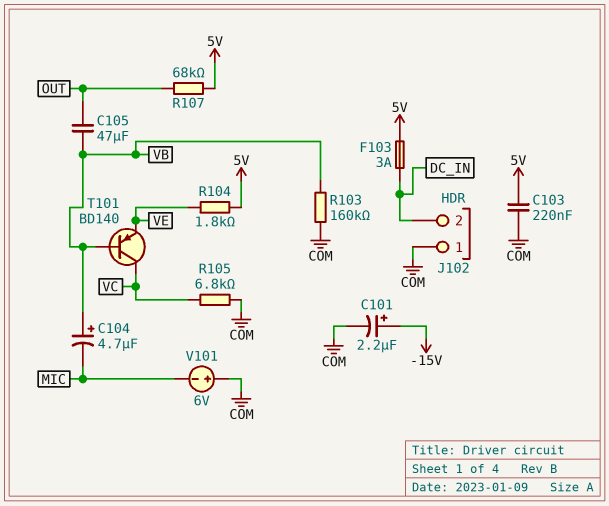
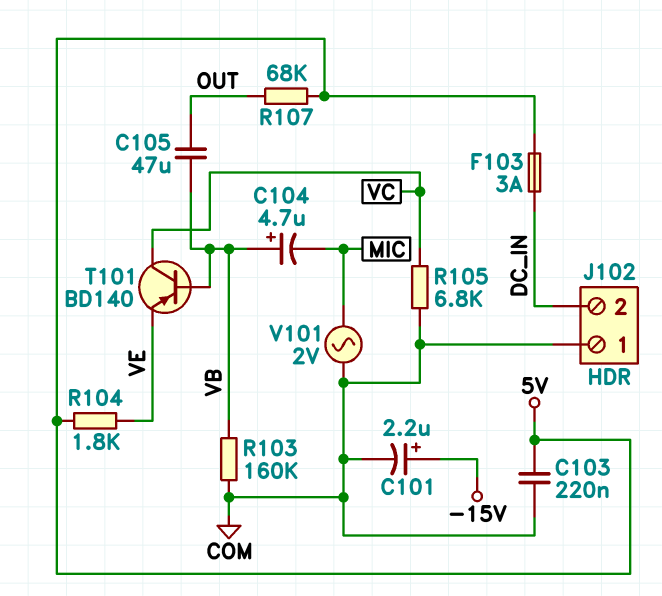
V101: 6V (plus COM, minus MIC) -> AC 2V (COM, MIC)

